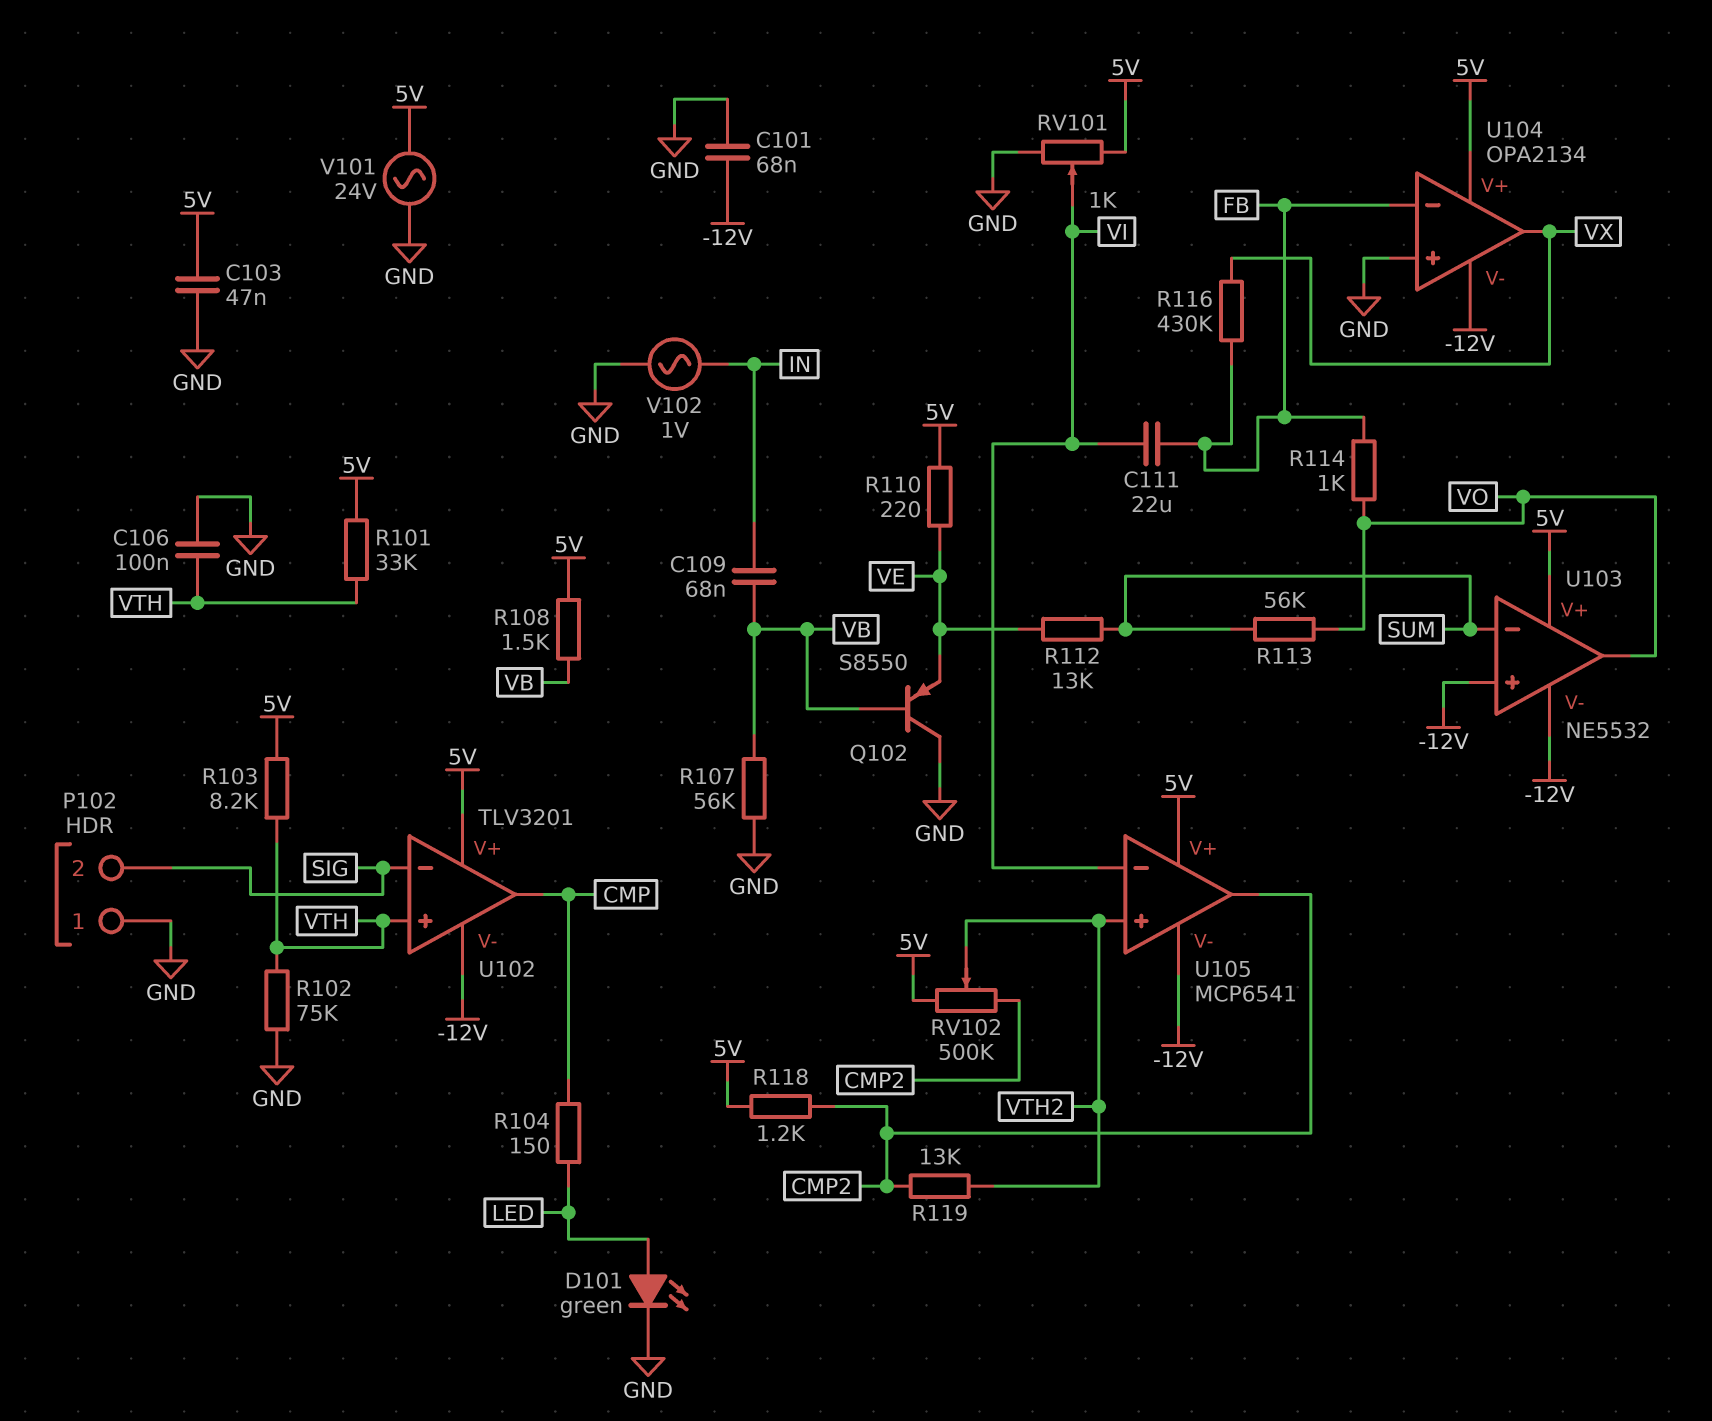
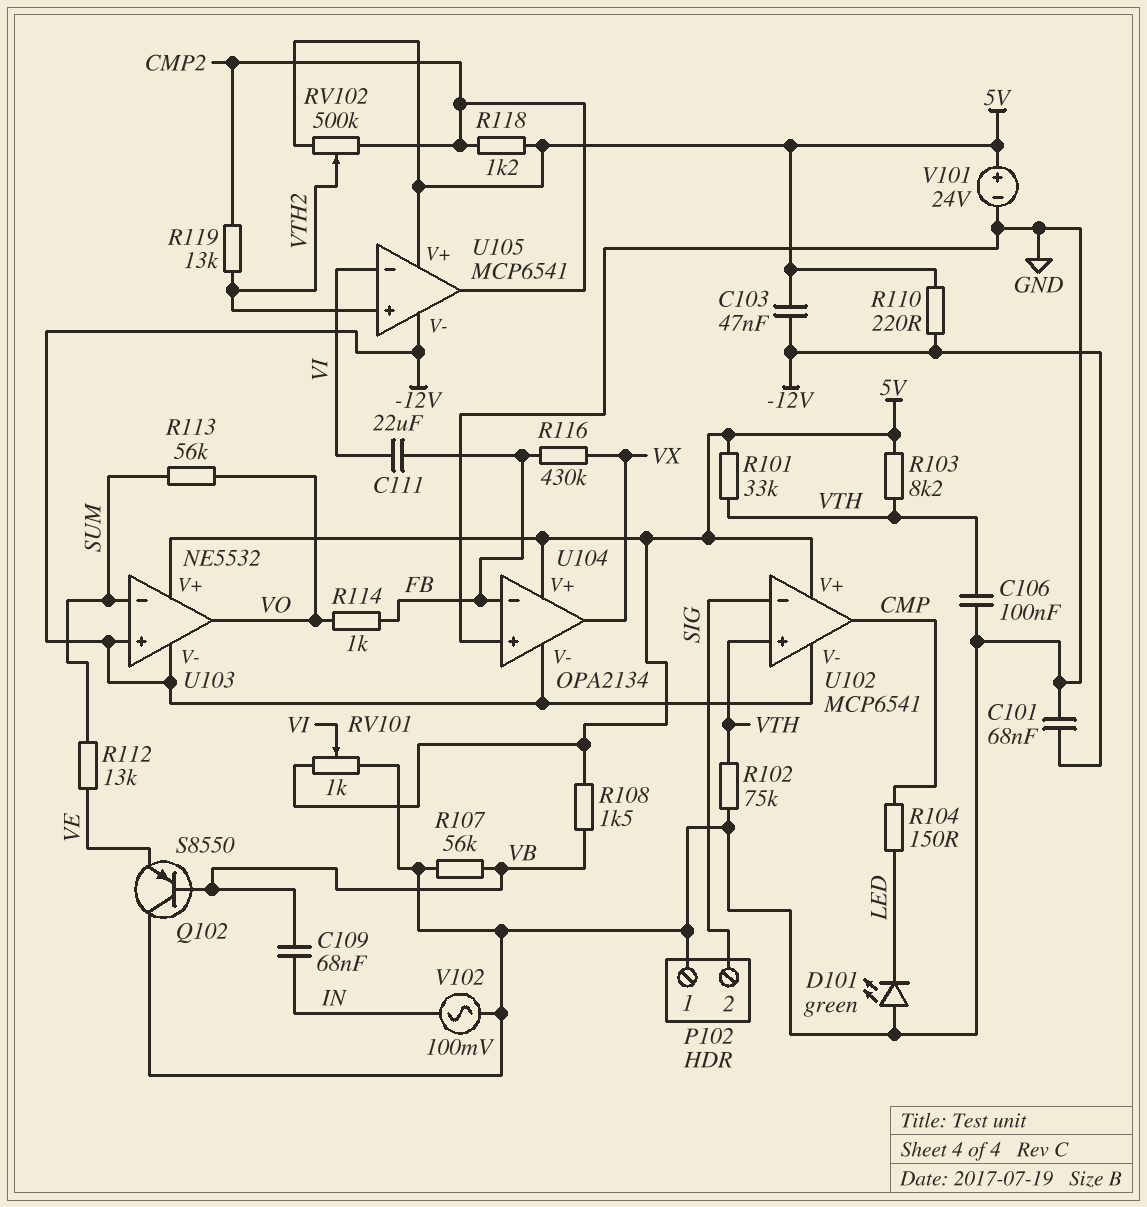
C103: 47nF (5V, GND) -> 47nF (-12V, 5V)
D101: LED green (A LED, K GND) -> LED green (A GND, K LED)
R110: 220 (5V, VE) -> 220 (-12V, 5V)
U102: TLV3201 -> MCP6541
V101: AC 24V (5V, GND) -> 24V (plus 5V, minus GND)
V102: AC 1V (GND, IN) -> AC 100mV (GND, IN)

